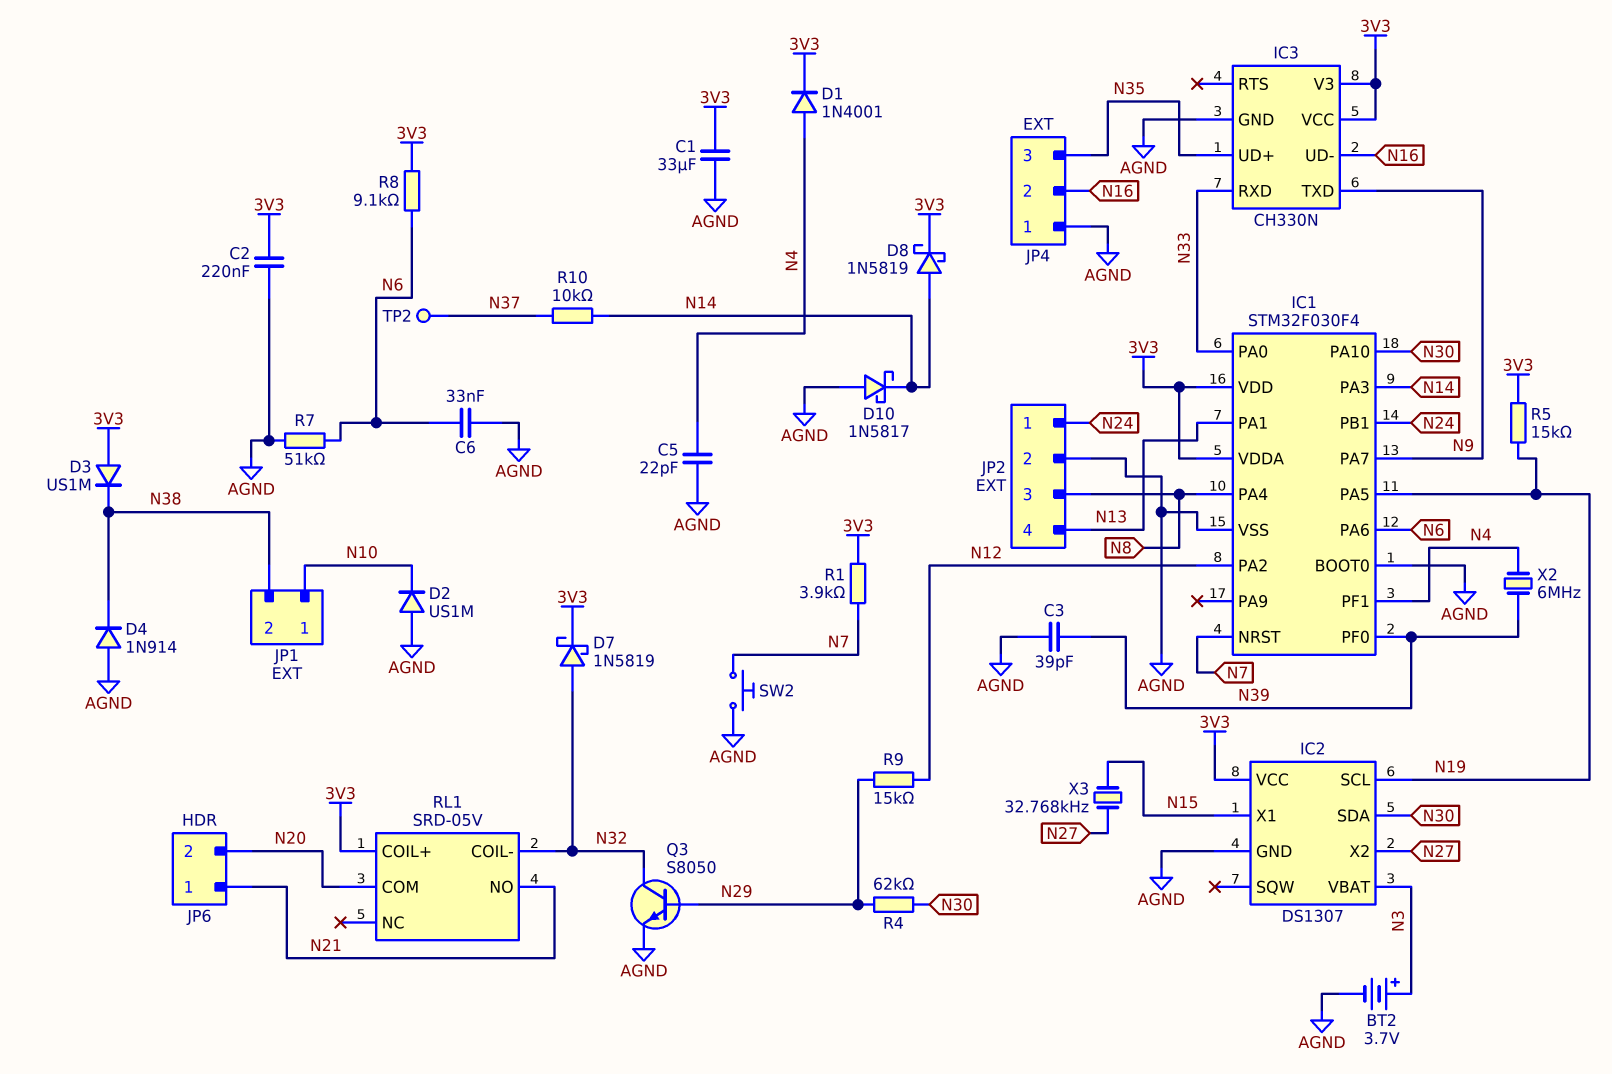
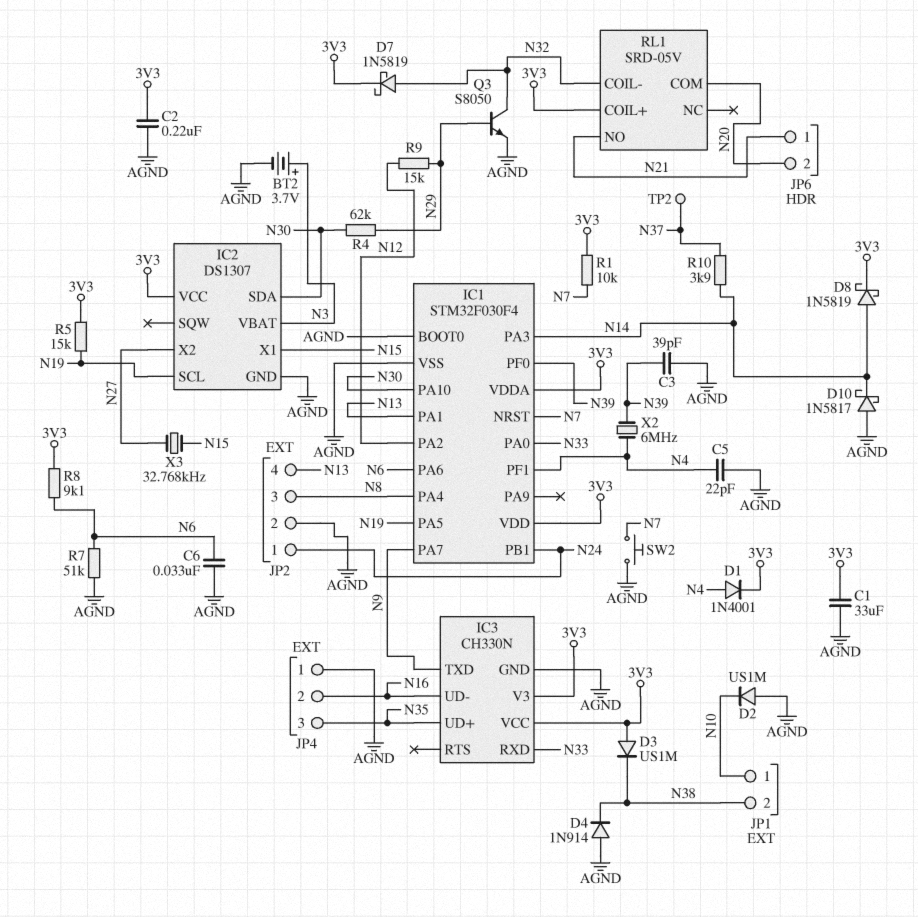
R1: 3.9k (3V3, N7) -> 10k (3V3, N7)
R10: 10k (N14, N37) -> 3.9k (N14, N37)

